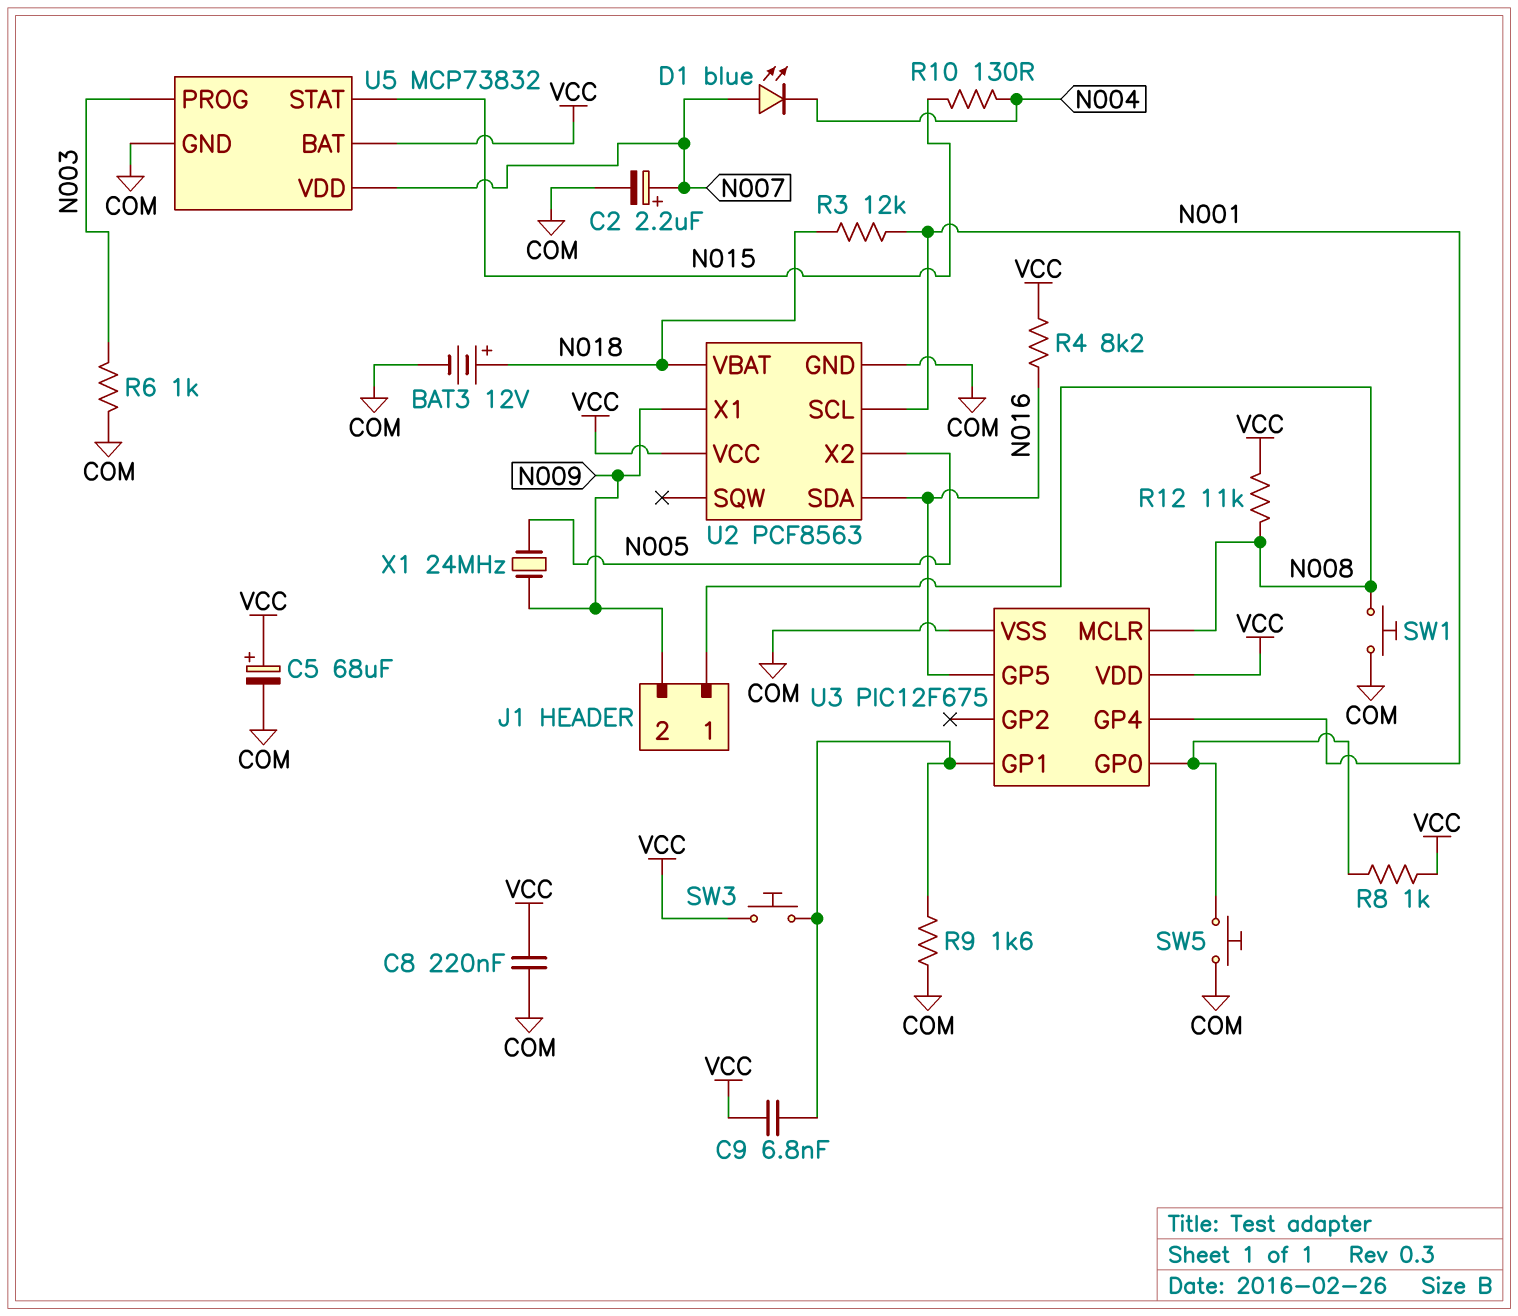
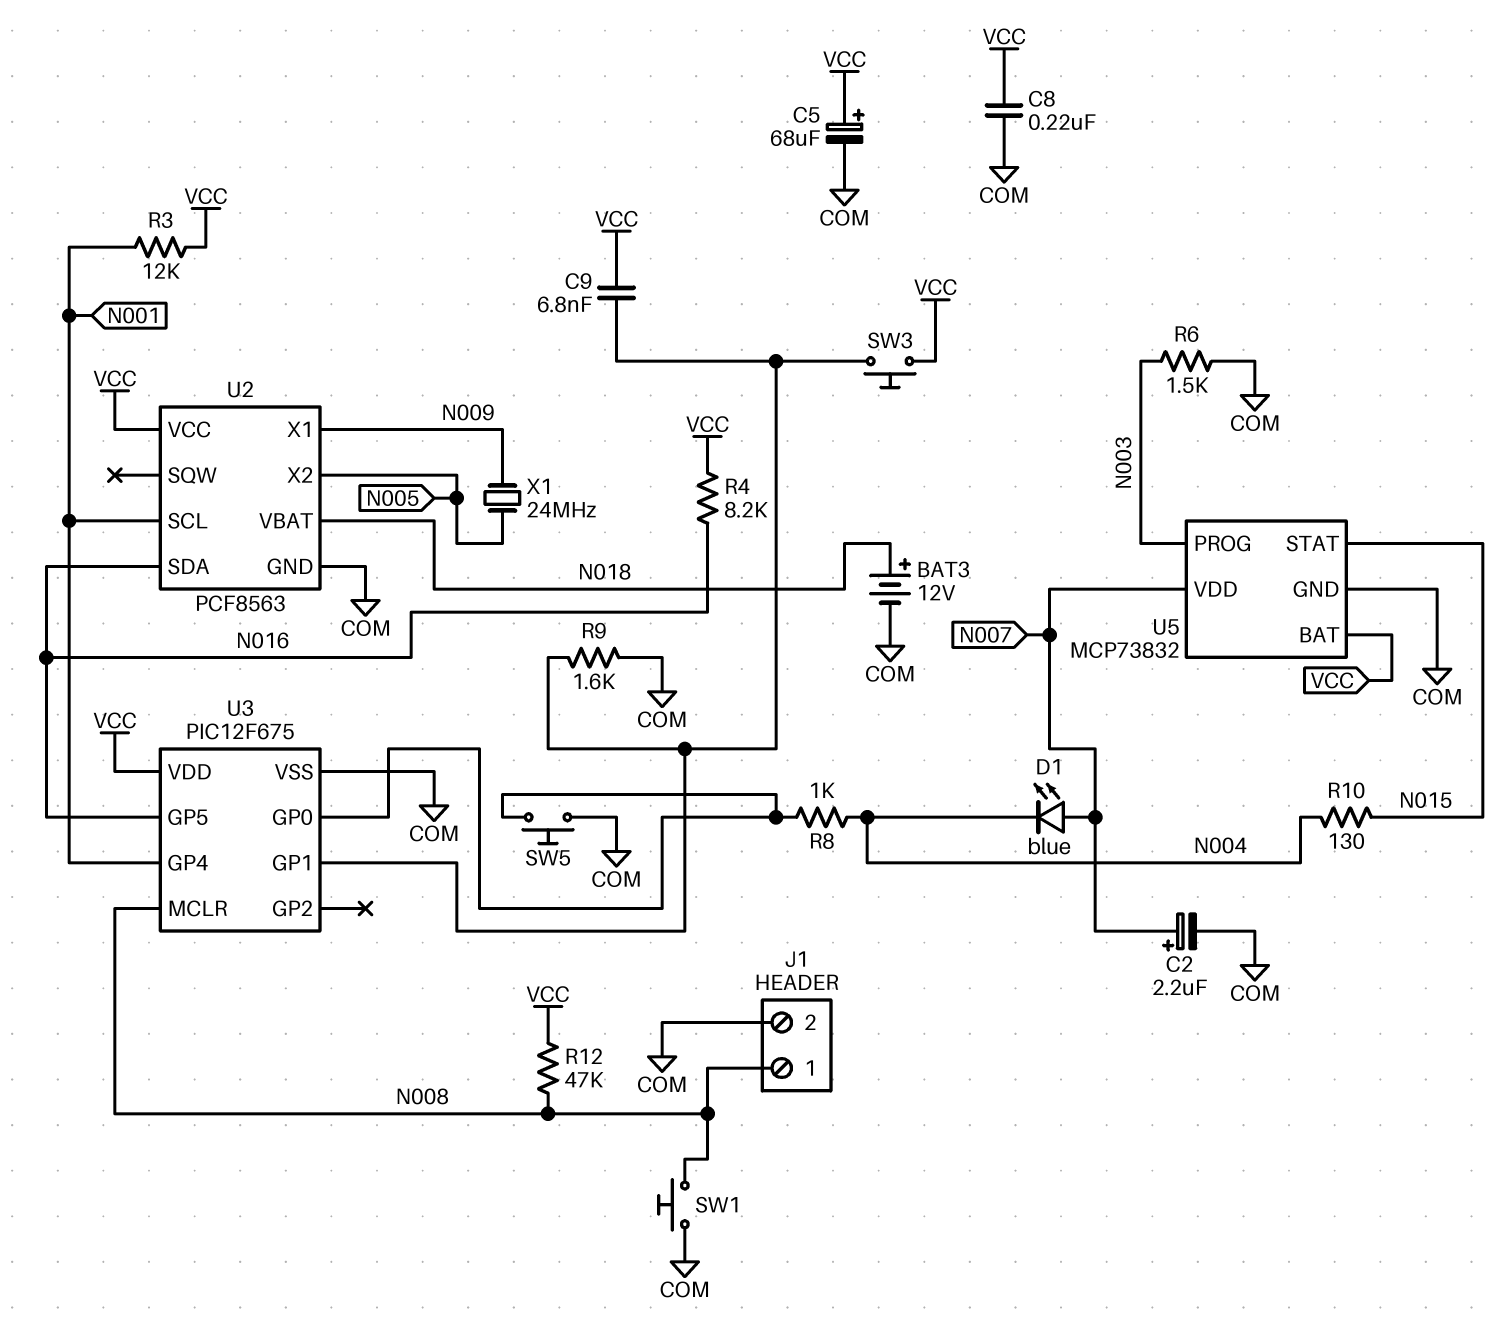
J1 pin 2: N009 -> COM
R3: 12k (N001, N018) -> 12k (N001, VCC)
R6: 1k (COM, N003) -> 1.5k (COM, N003)
R8: 1k (U3/GP0, VCC) -> 1k (N004, U3/GP0)
R12: 11k (N008, VCC) -> 47k (N008, VCC)

